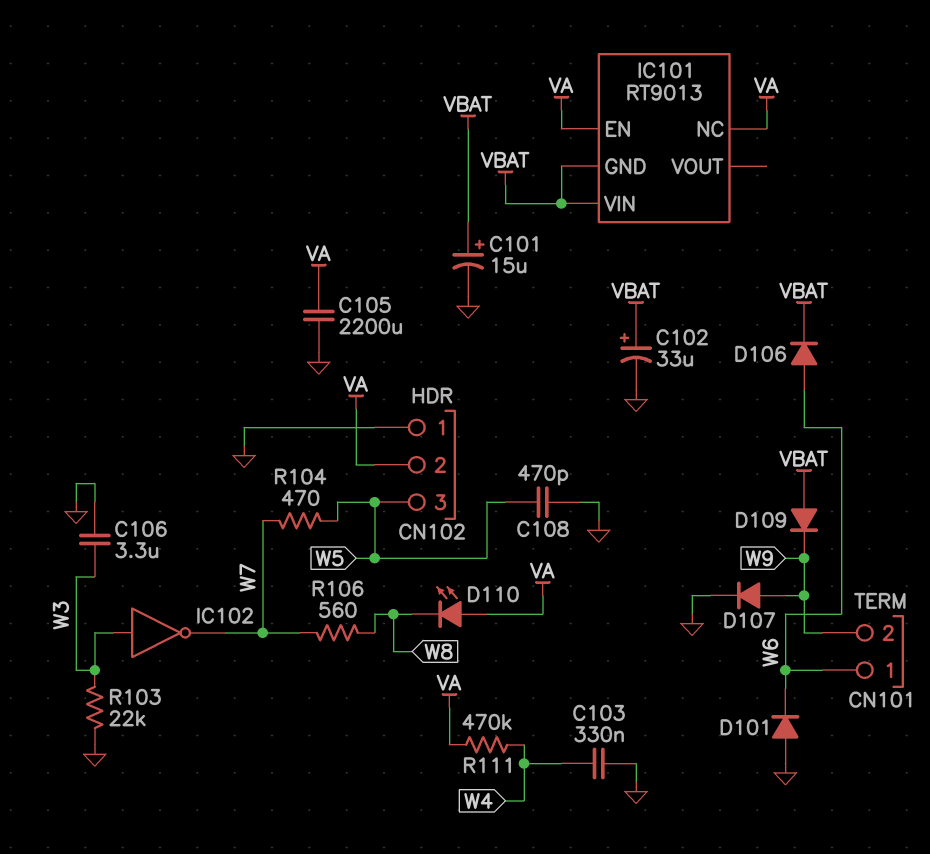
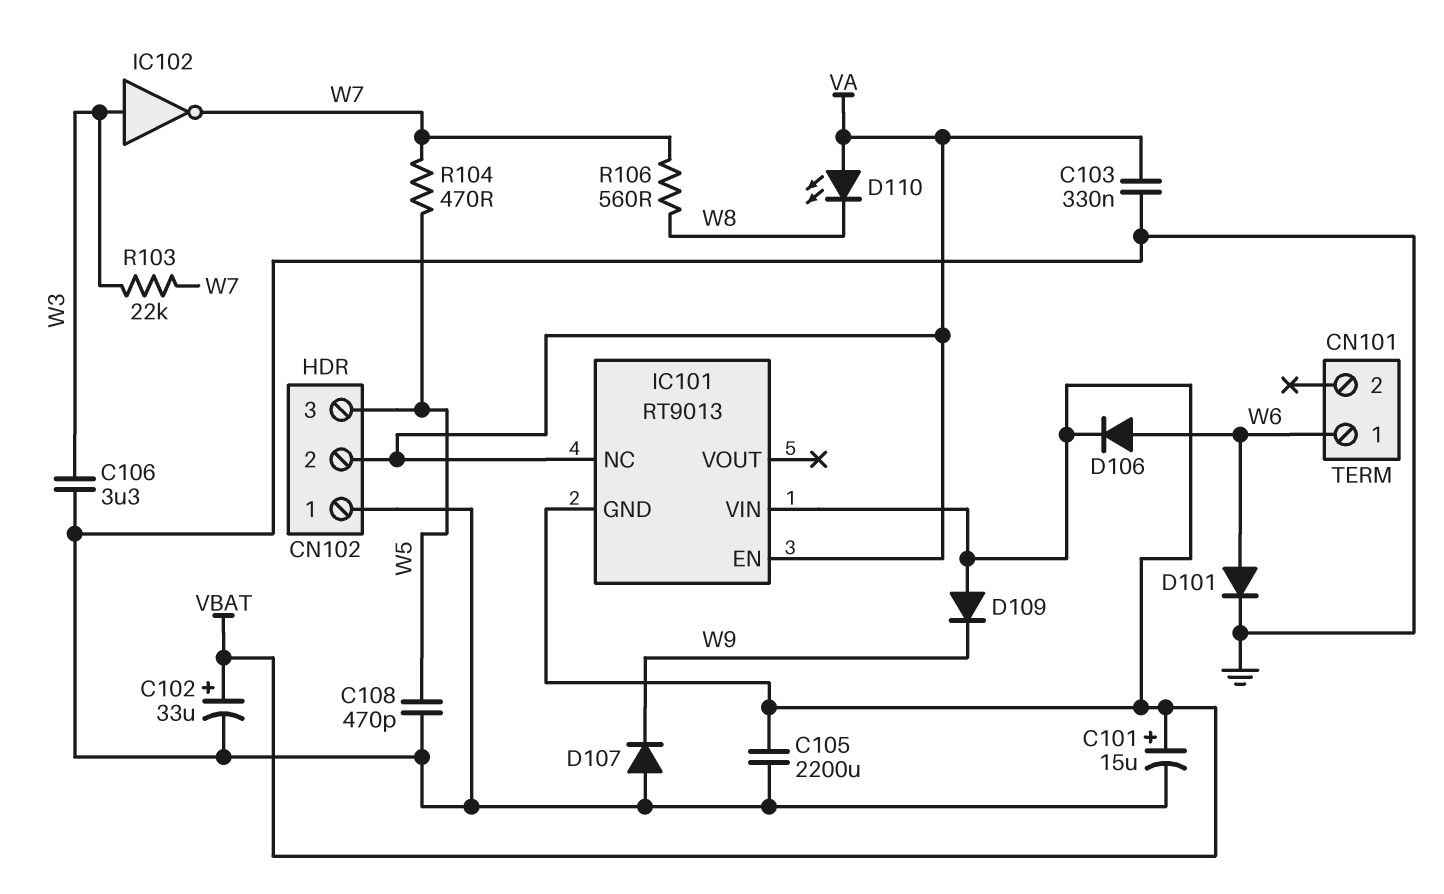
C103: 330nF (GND, W4) -> 330nF (GND, VA)
C105: 2200uF (GND, VA) -> 2200uF (GND, VBAT)
CN101 pin 2: W9 -> none
D101: diode (A GND, K W6) -> diode (A W6, K GND)
D107: diode (A W9, K GND) -> diode (A GND, K W9)
R103: 22k (GND, W3) -> 22k (W3, W7)
R111: 470k (VA, W4) -> none

